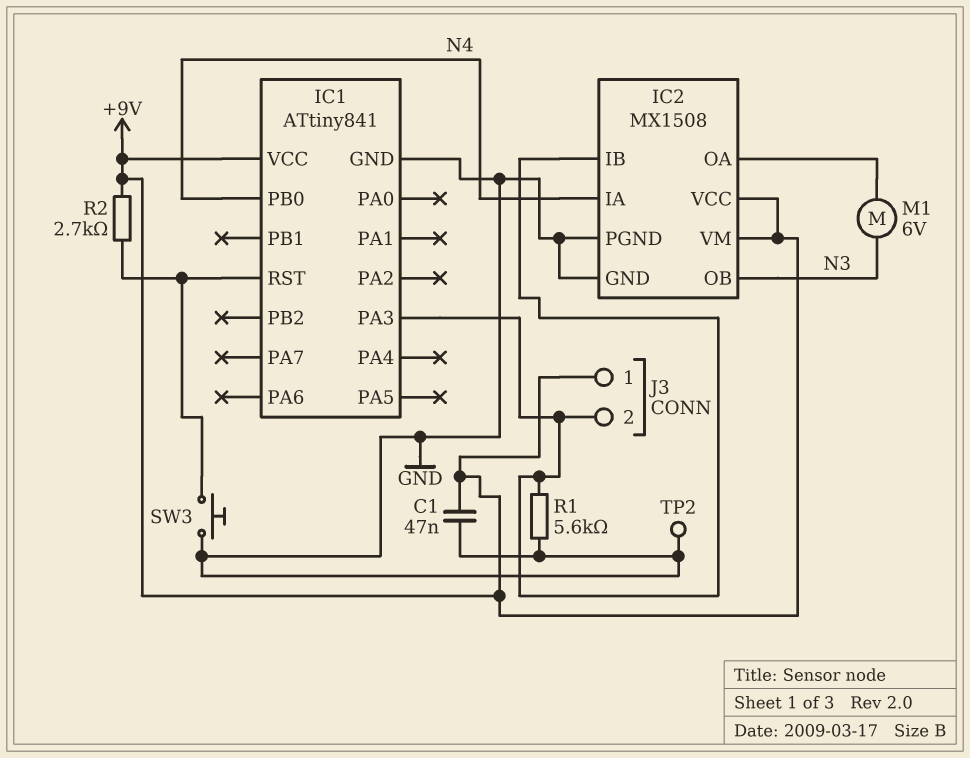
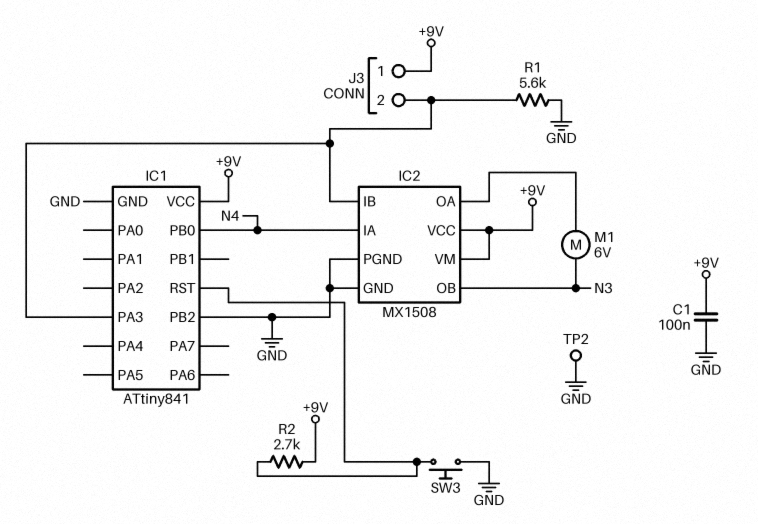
C1: 47nF (+9V, GND) -> 100nF (+9V, GND)
IC1 pin PB2: none -> GND

